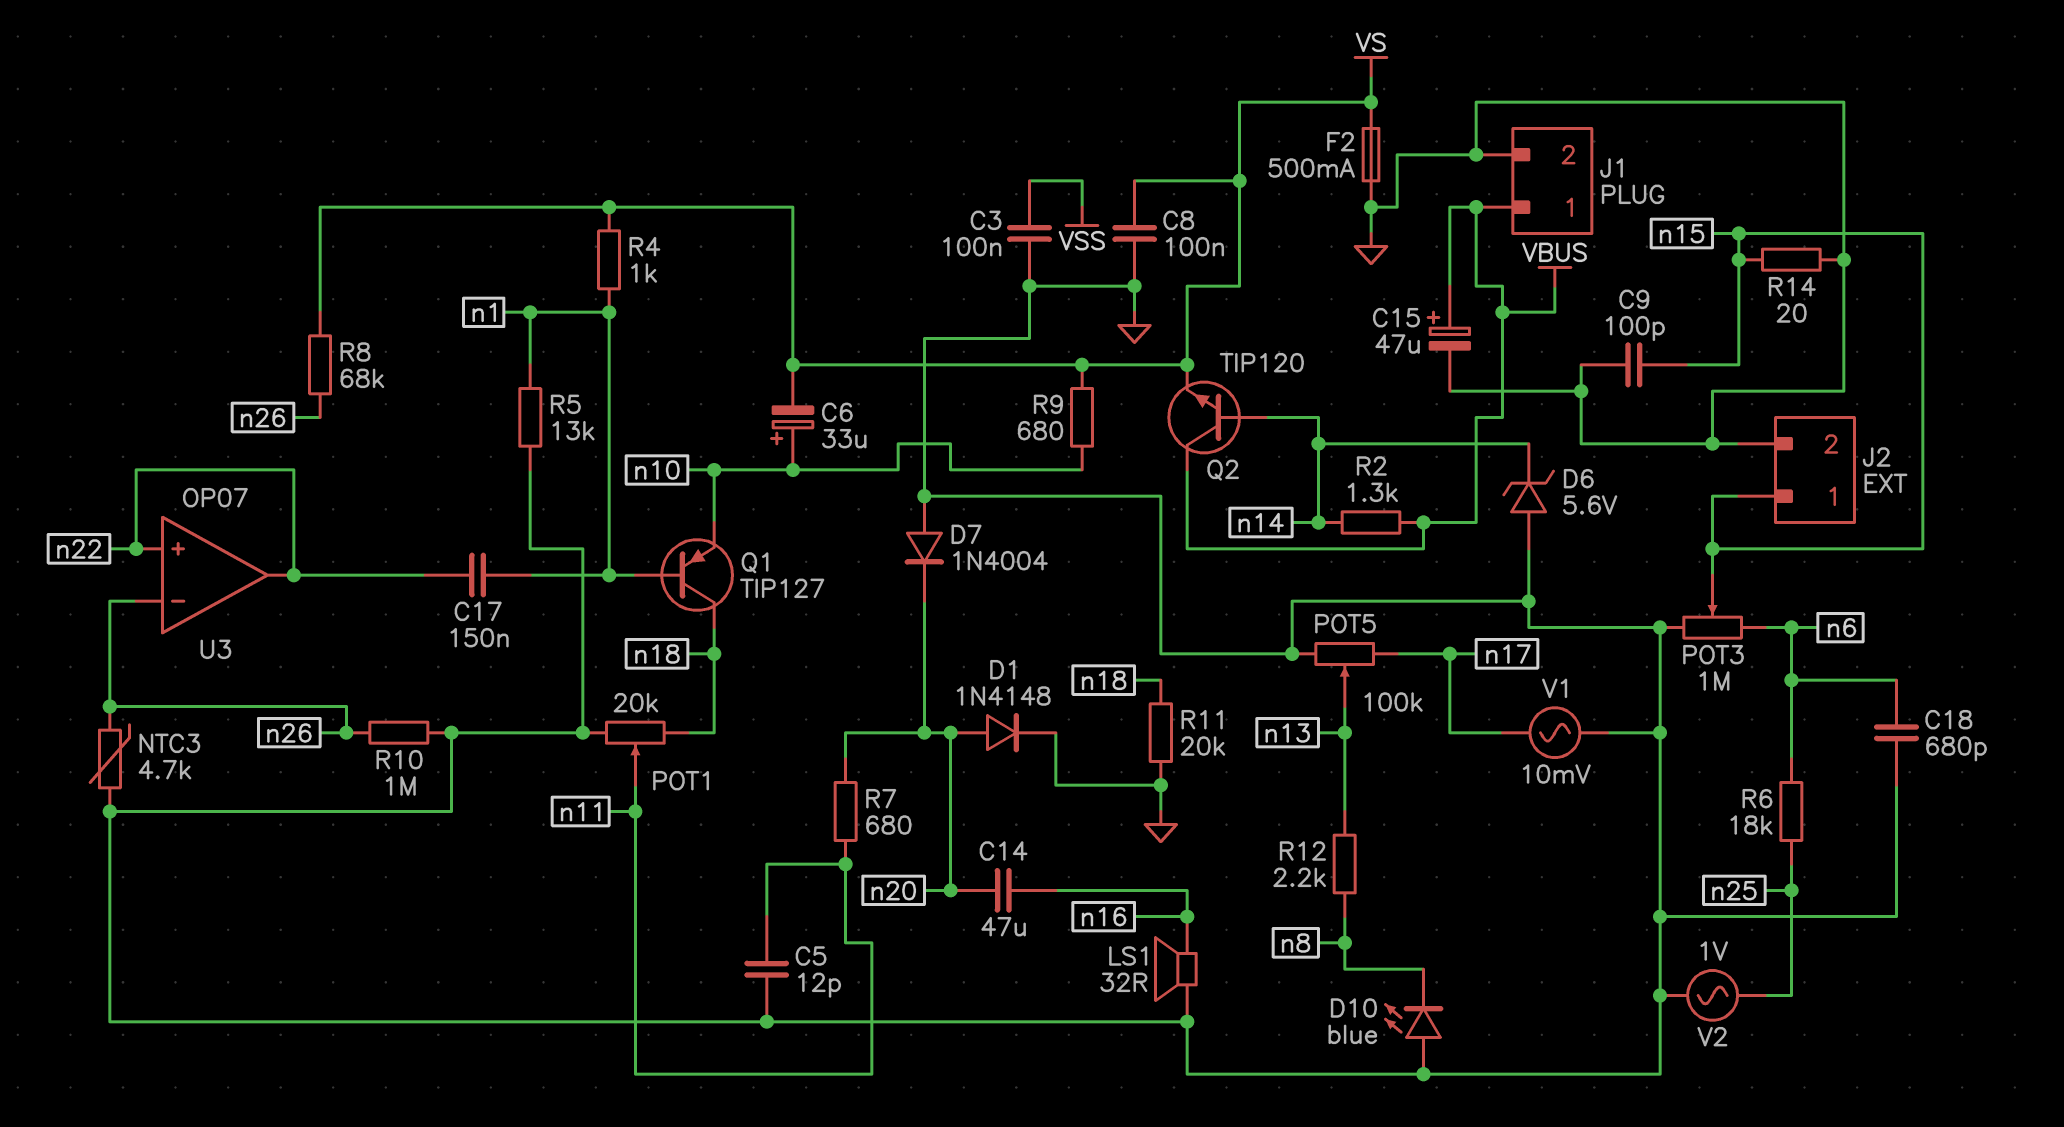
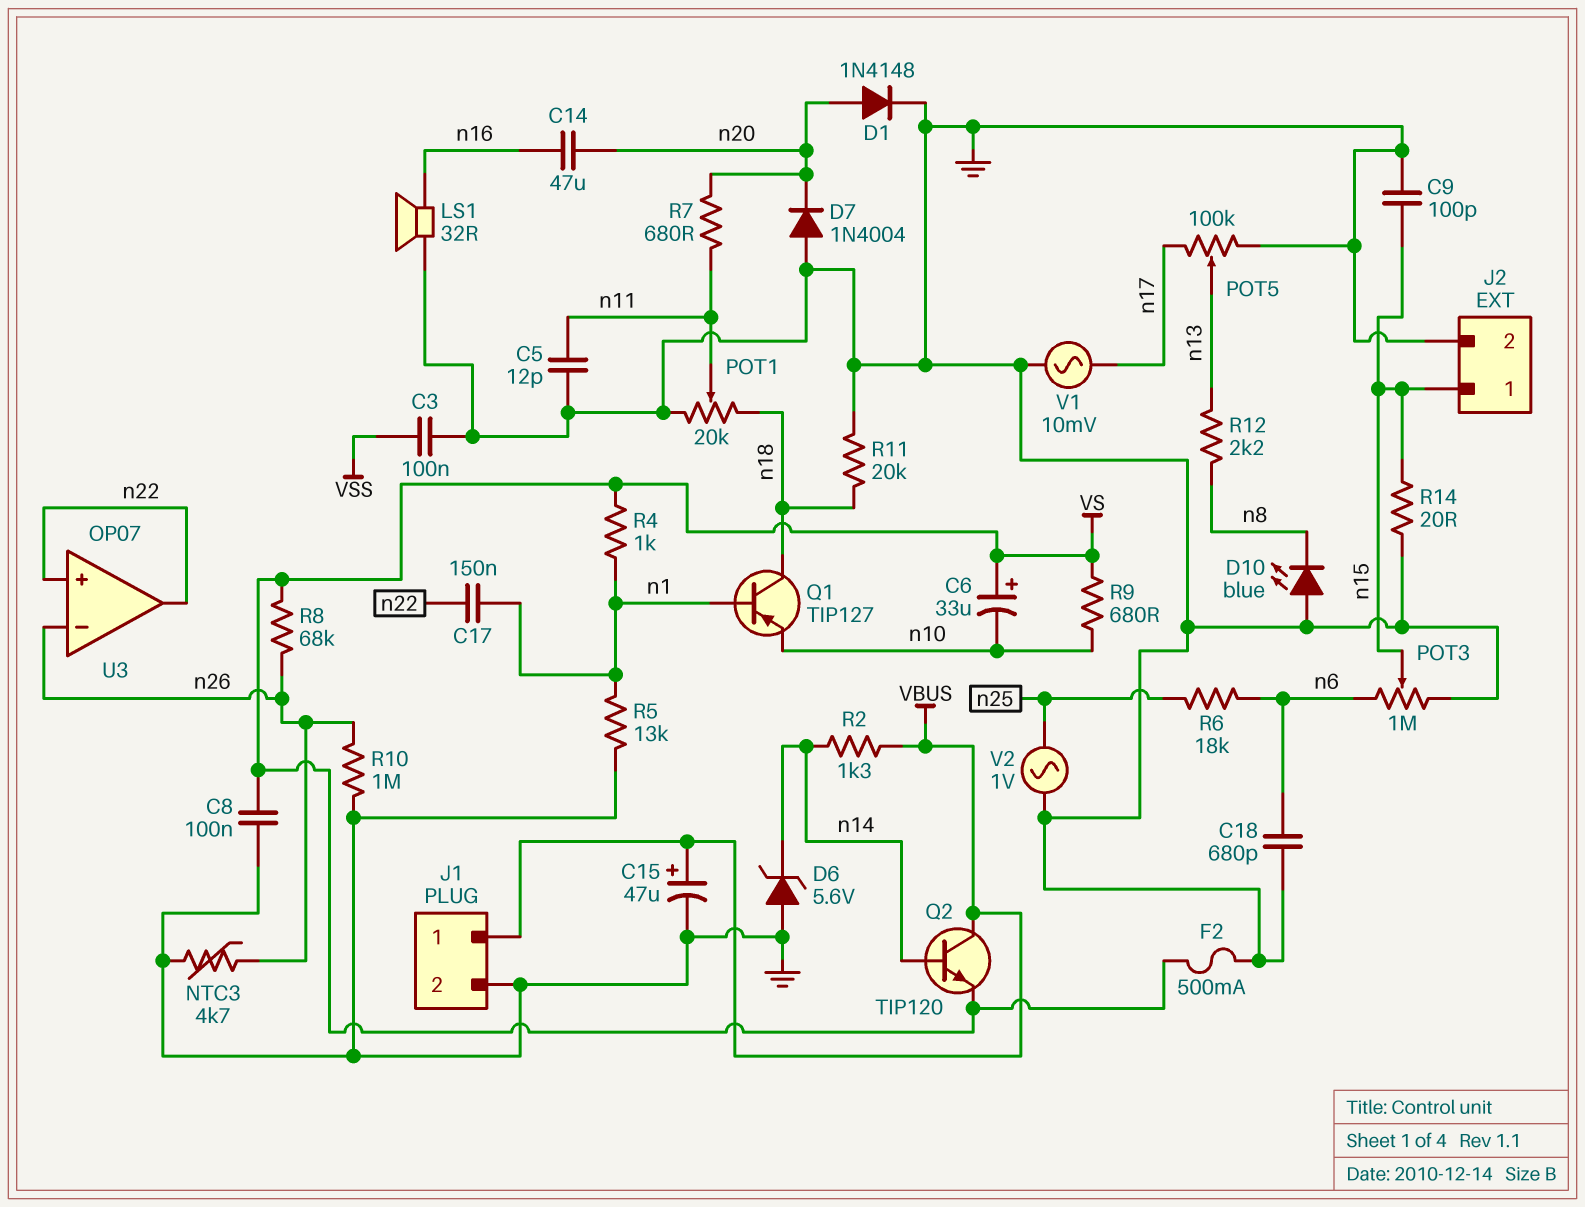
C6: 33uF (plus n10, minus VS) -> 33uF (plus VS, minus n10)

